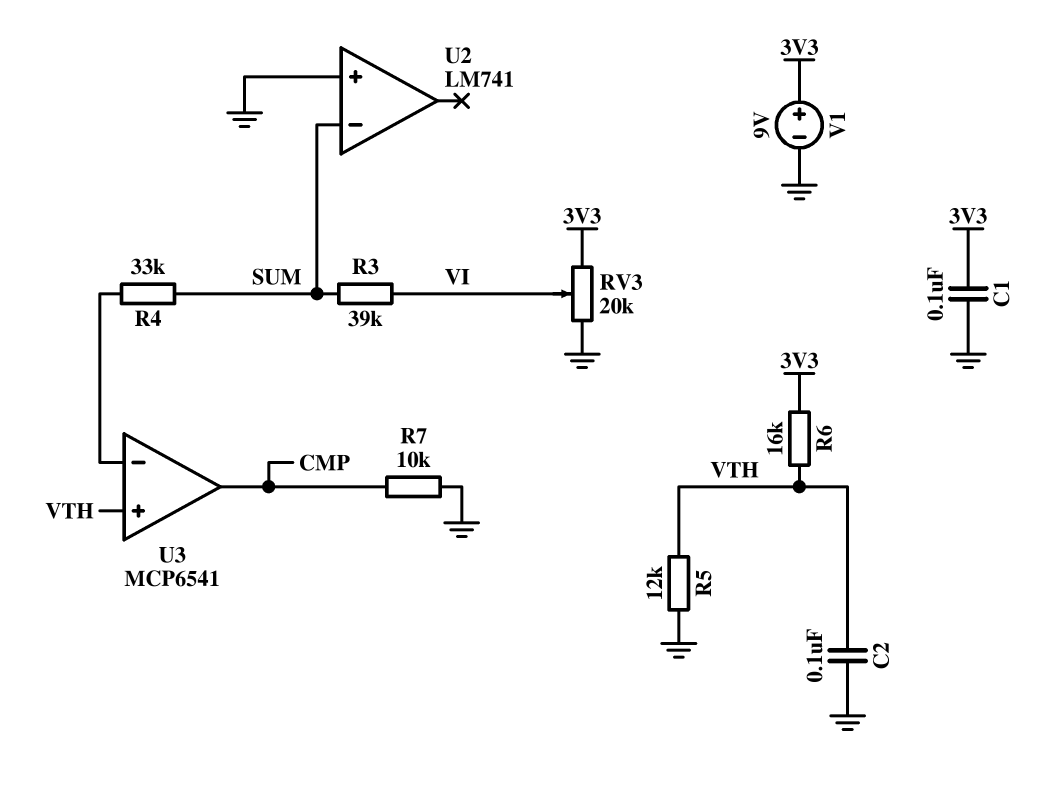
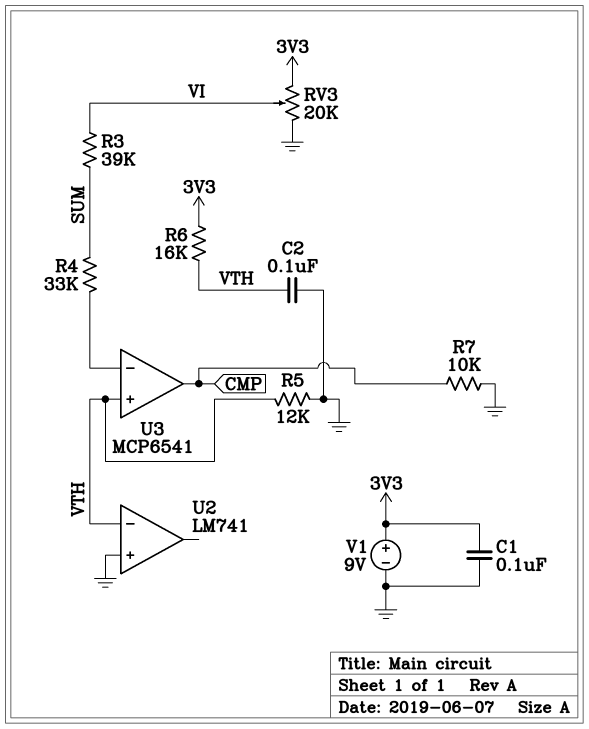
U2 pin in-: SUM -> VTH

